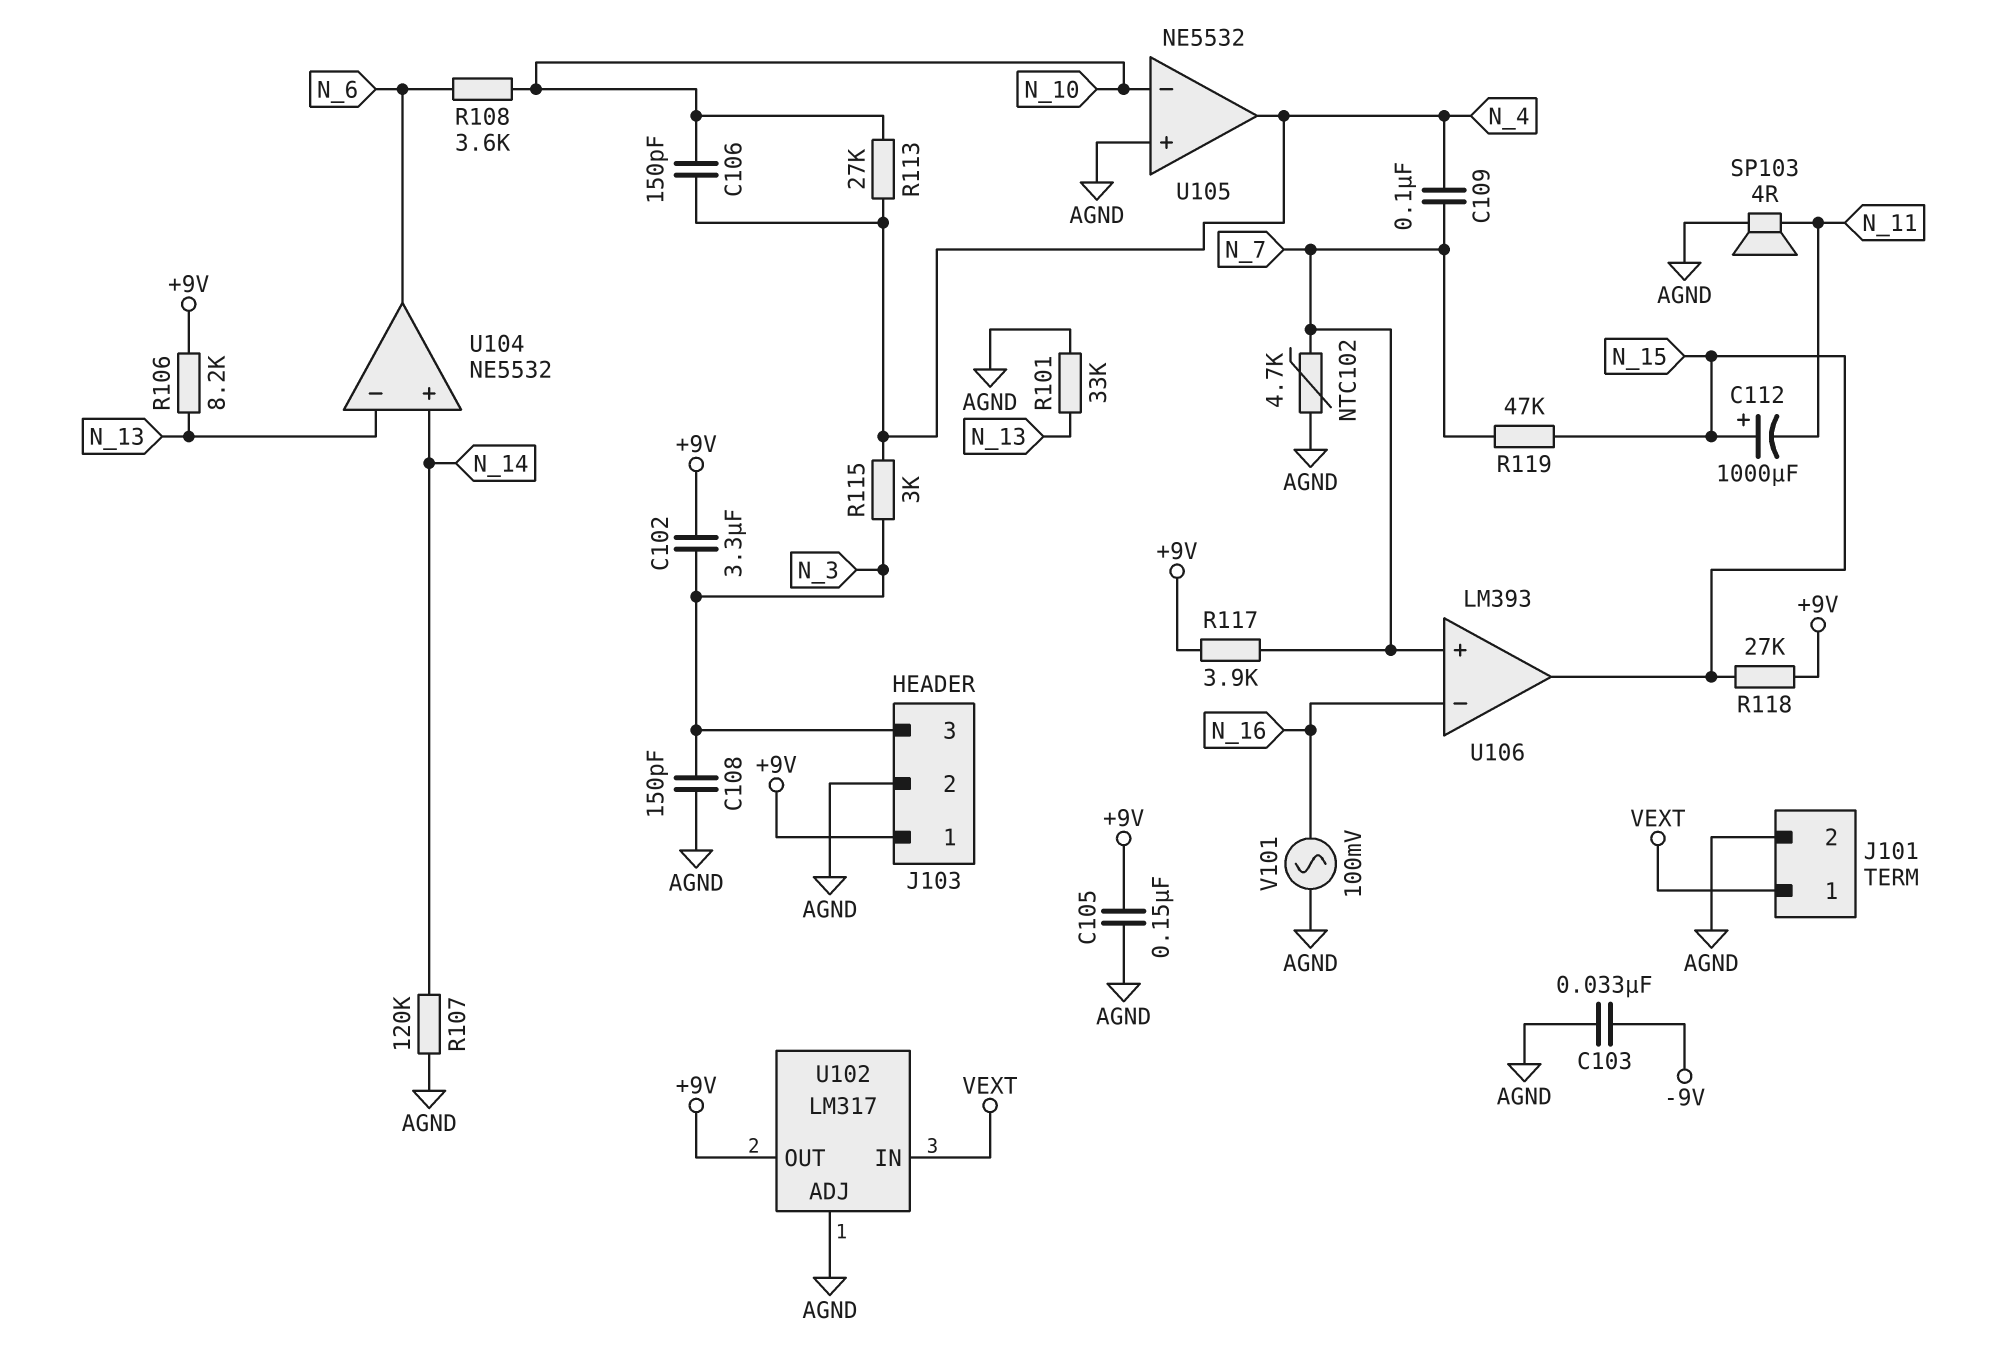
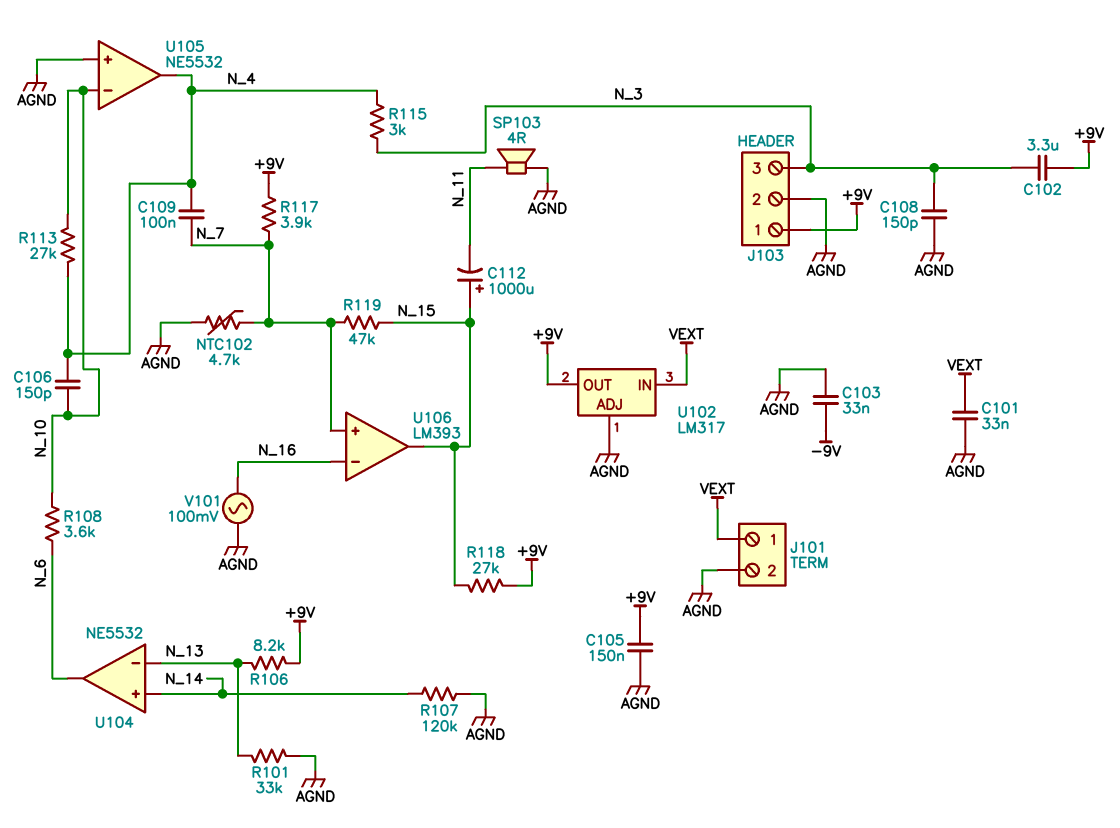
C101: none -> 33nF (AGND, VEXT)

